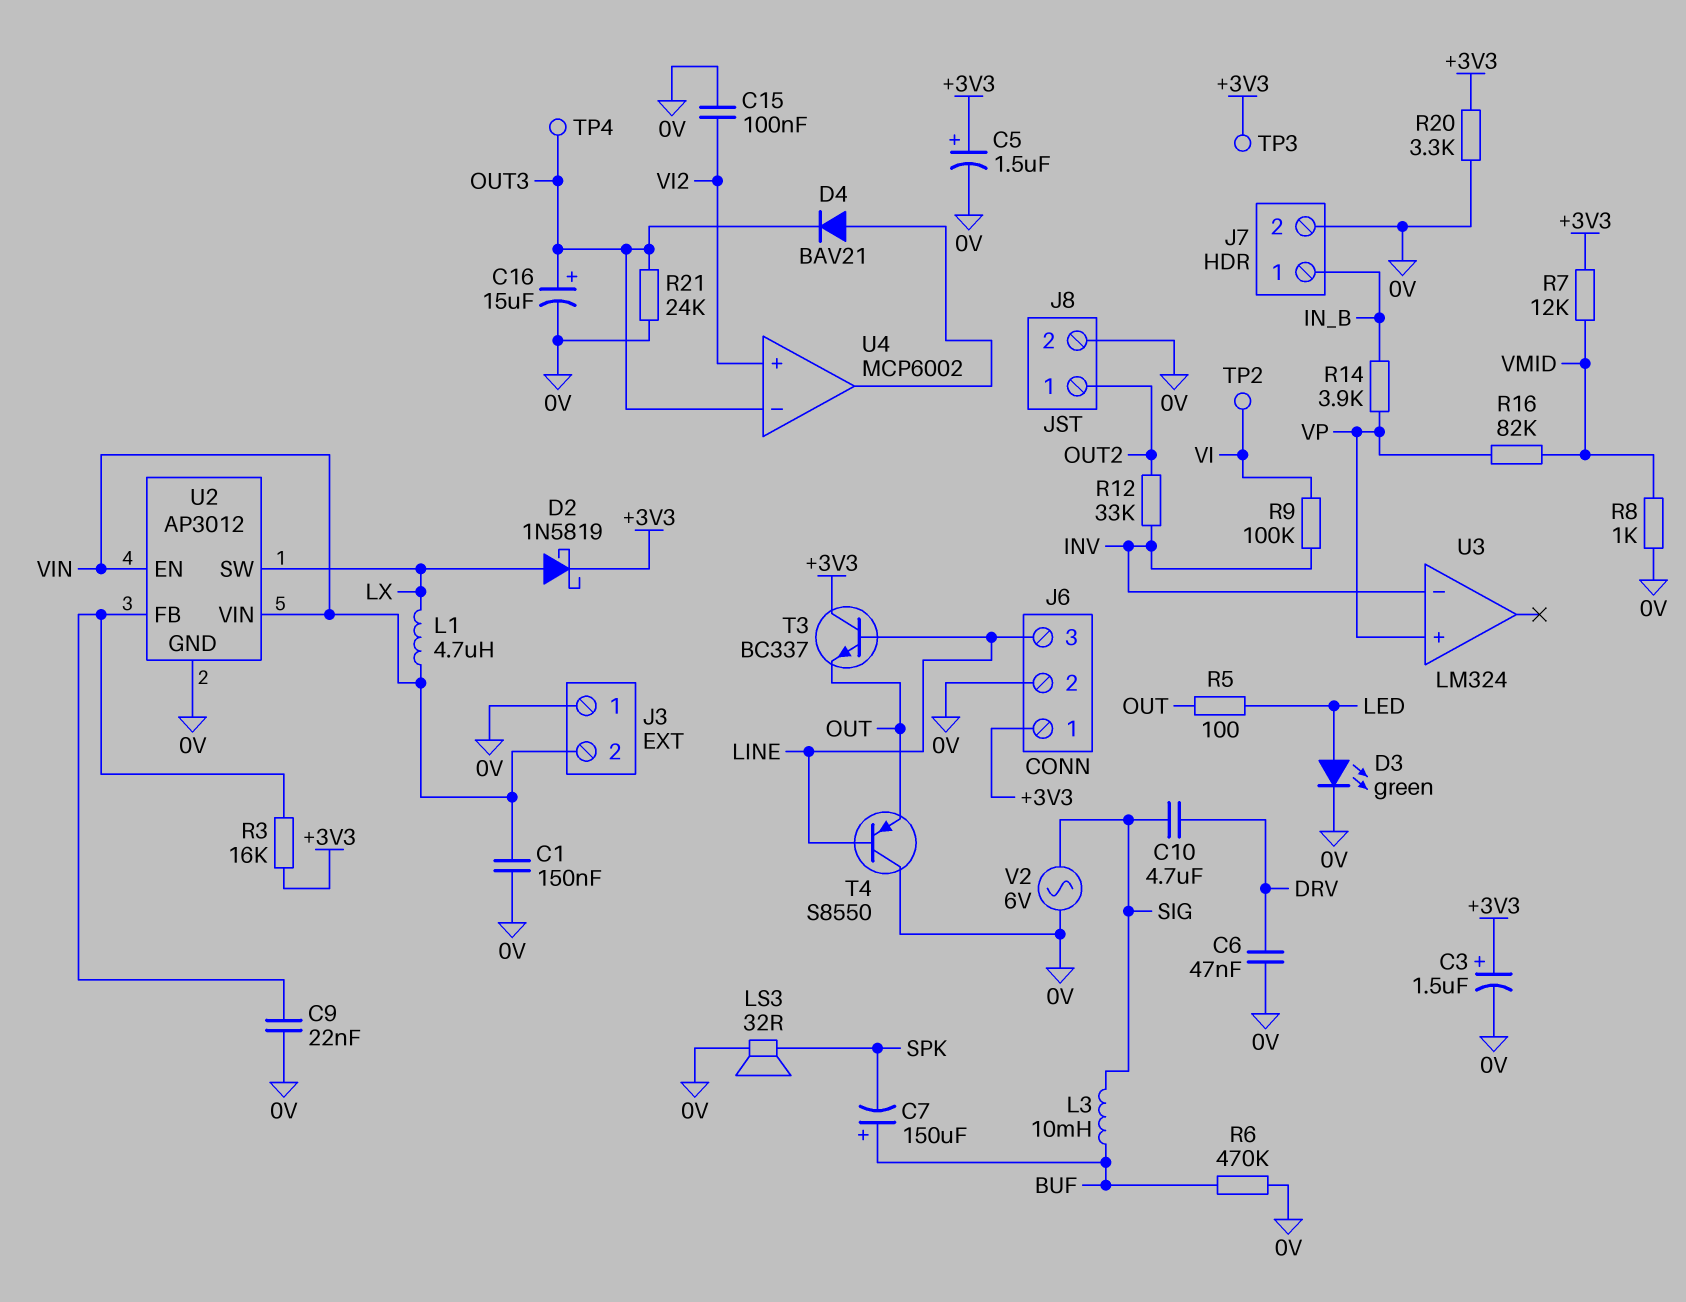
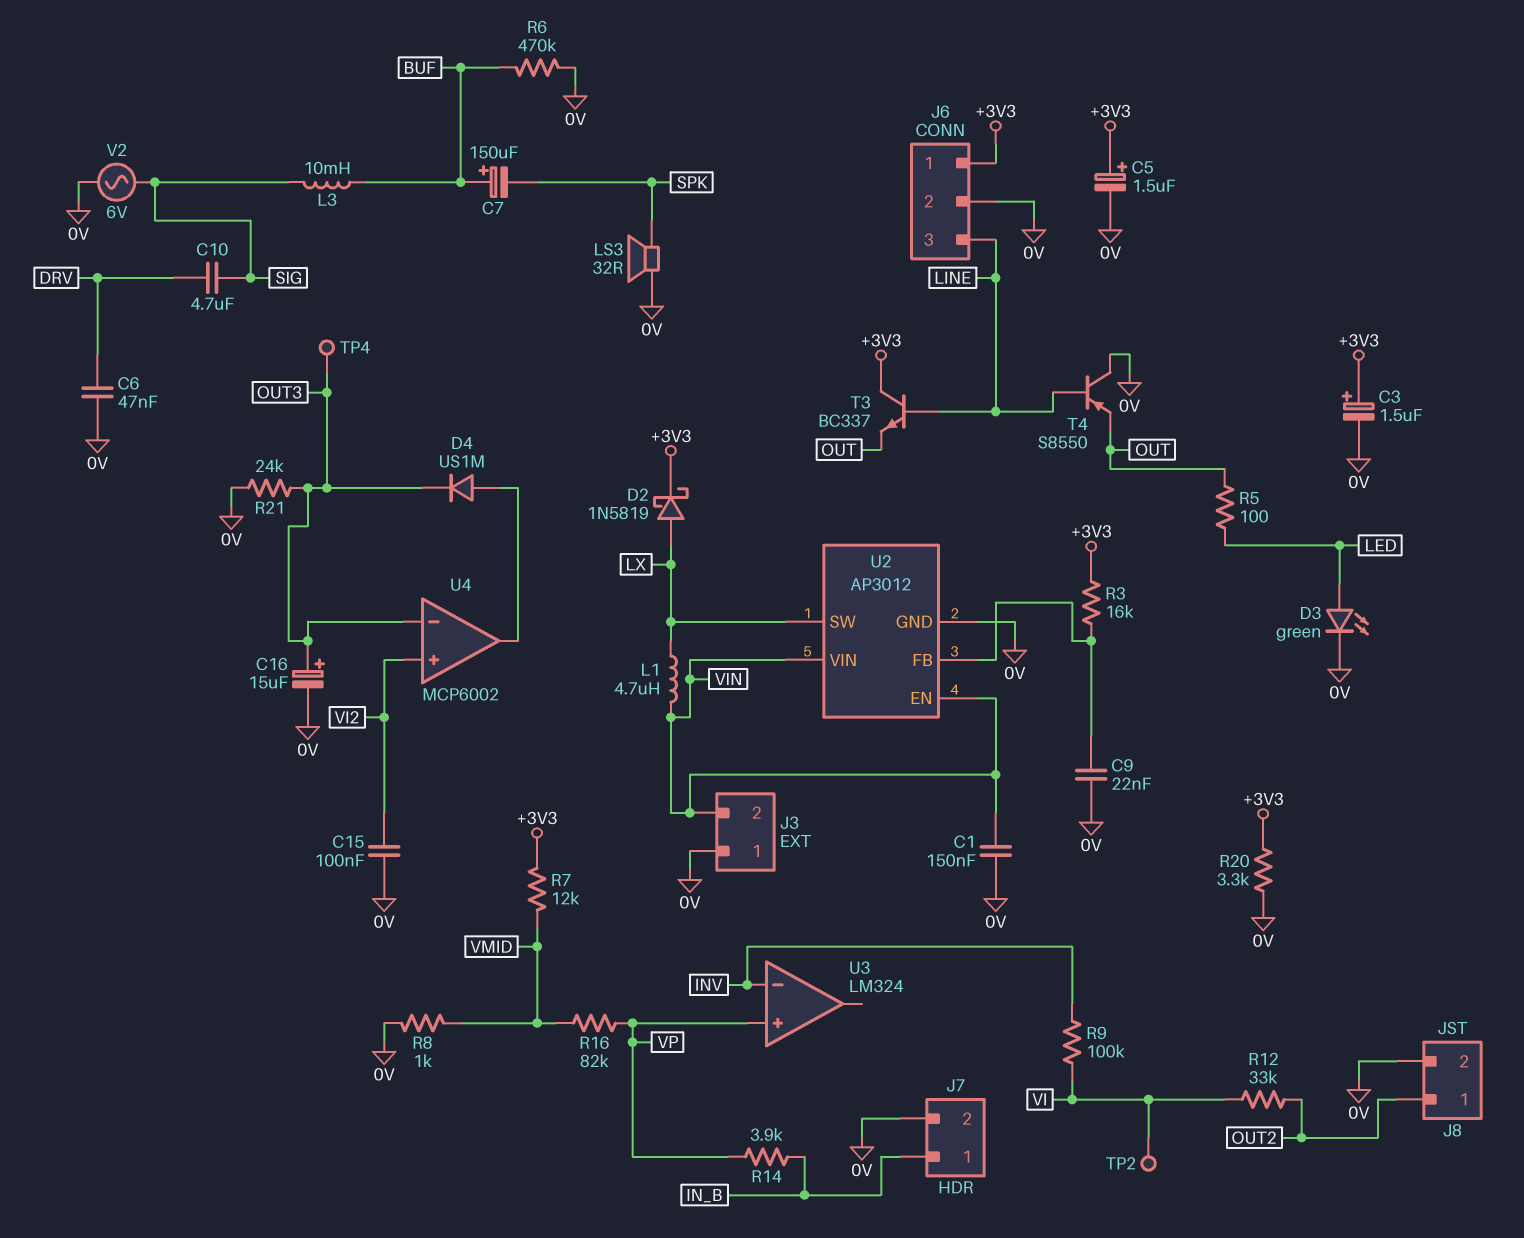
D4: diode BAV21 (A U4/out, K OUT3) -> diode US1M (A U4/out, K OUT3)
R12: 33k (INV, OUT2) -> 33k (OUT2, VI)
TP3: test point (+3V3) -> none

